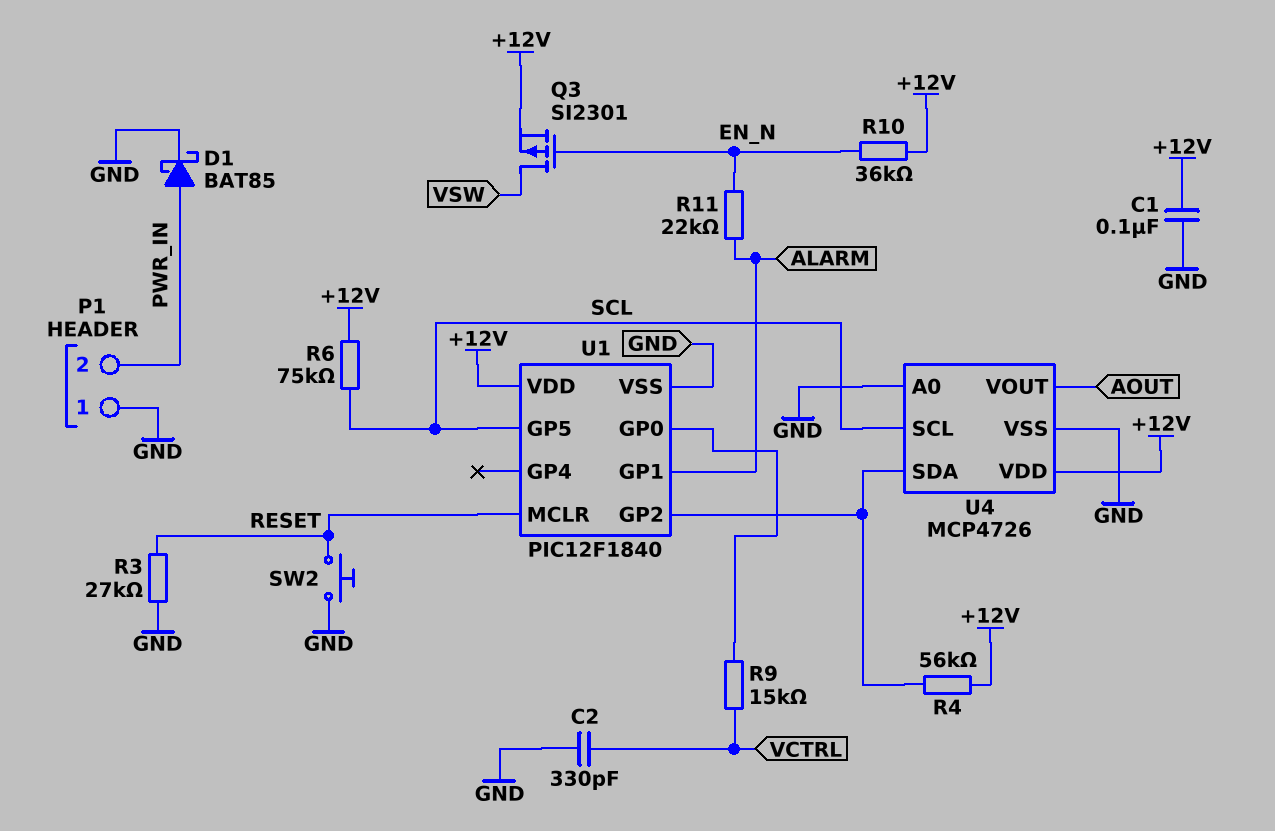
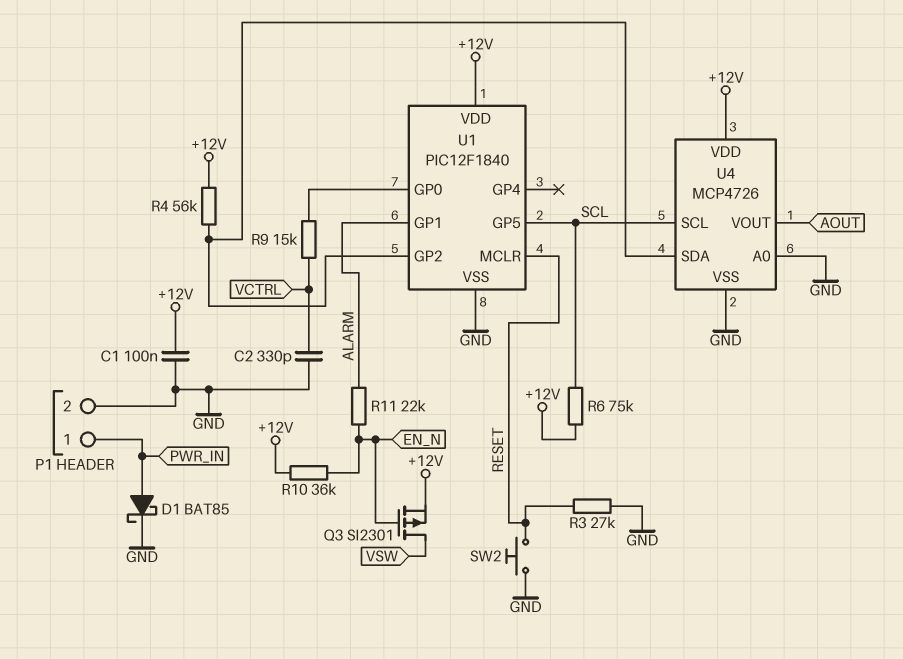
P1 pin 1: GND -> PWR_IN
P1 pin 2: PWR_IN -> GND

